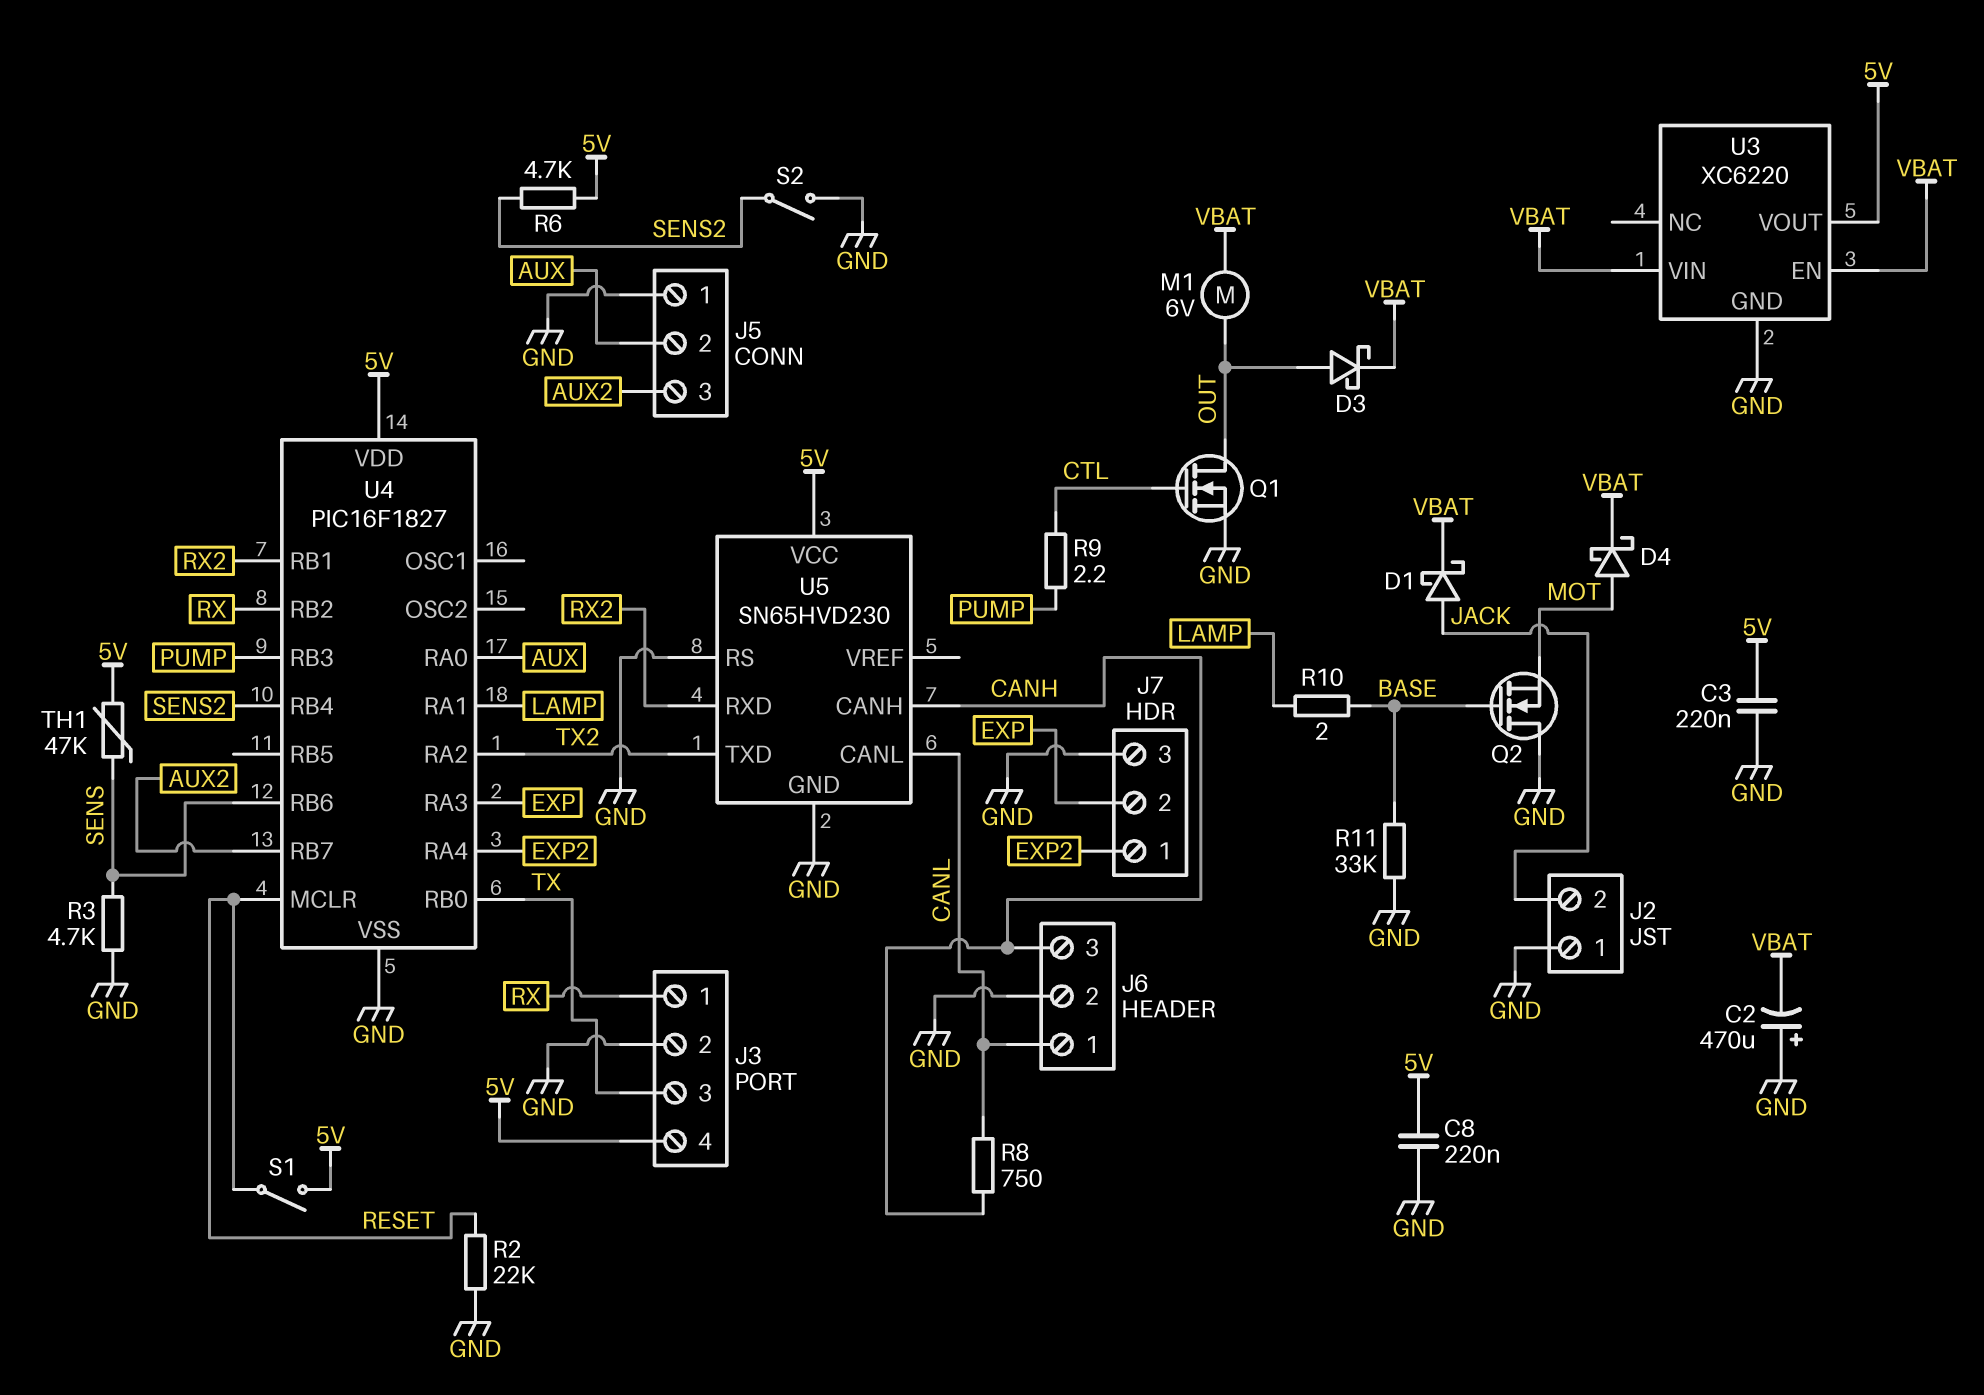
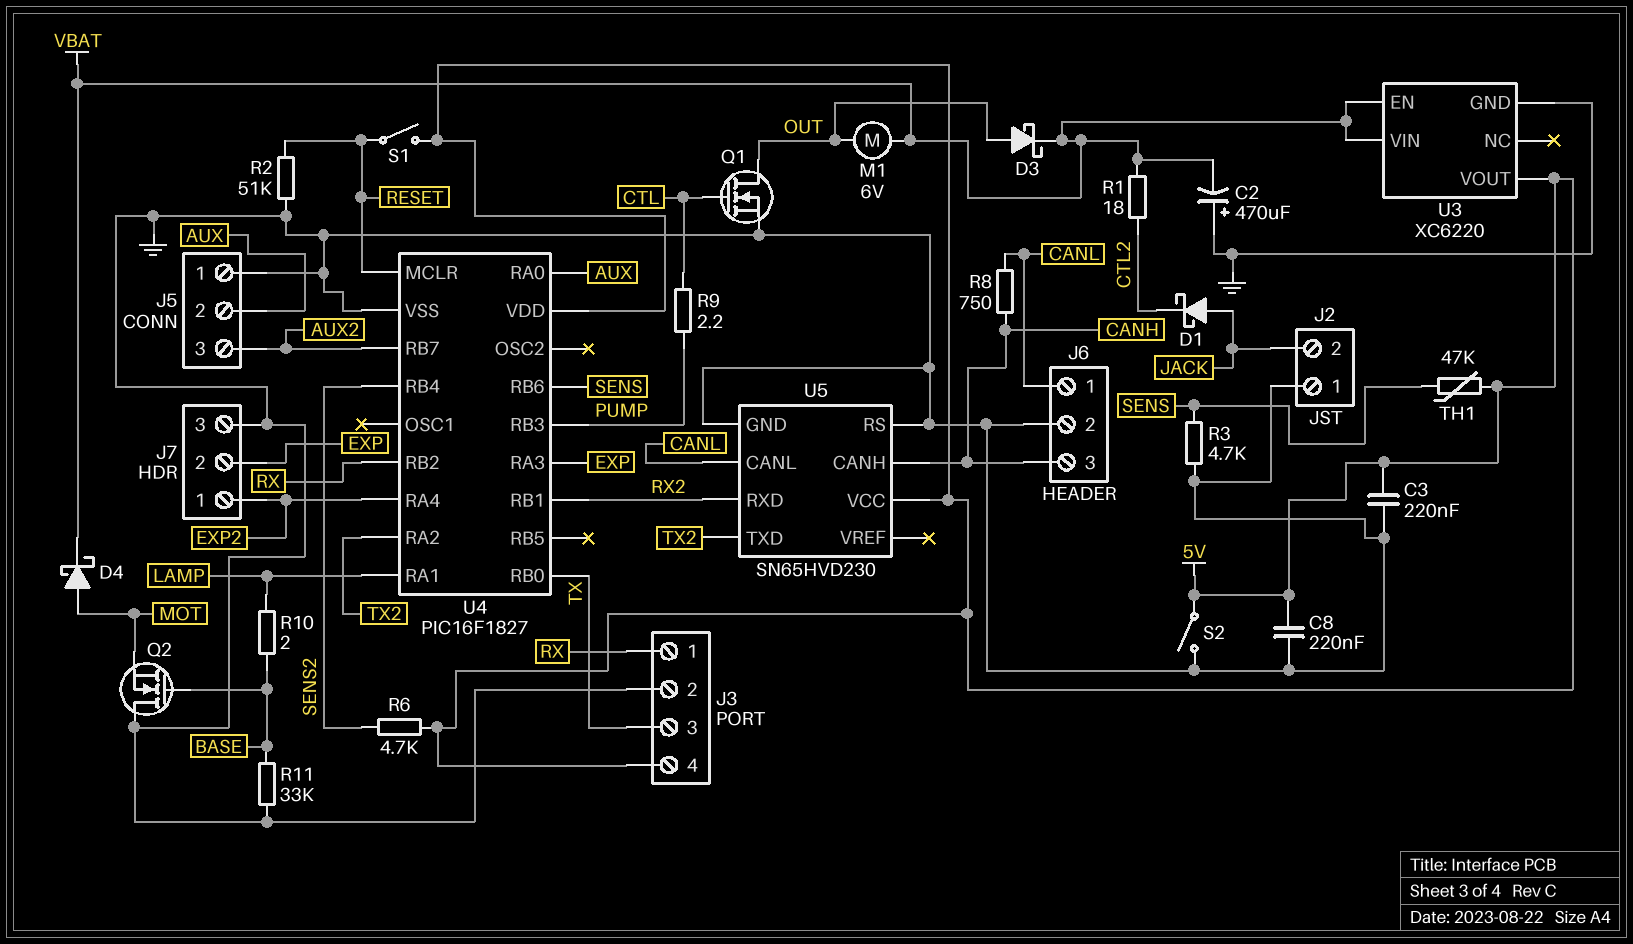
D1: schottky (A JACK, K VBAT) -> schottky (A JACK, K CTL2)
R1: none -> 18 (CTL2, VBAT)
R2: 22k (GND, RESET) -> 51k (GND, RESET)
S2: switch (GND, SENS2) -> switch (5V, GND)

